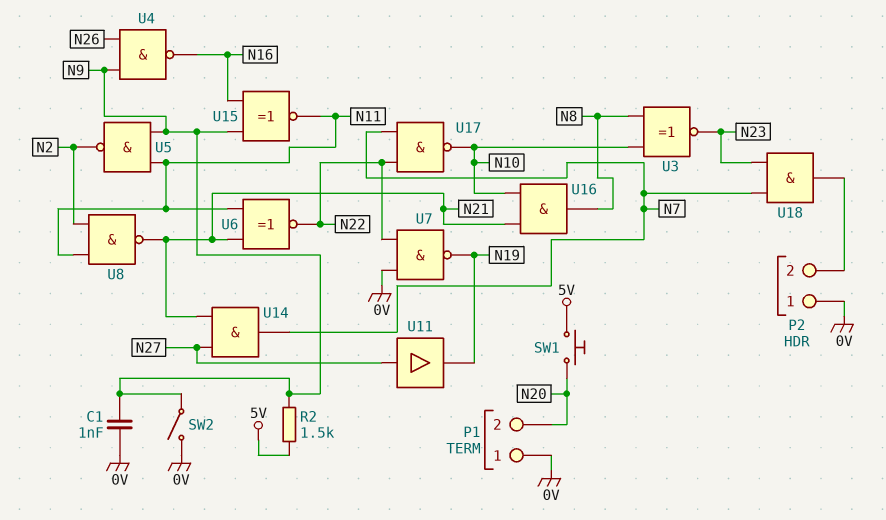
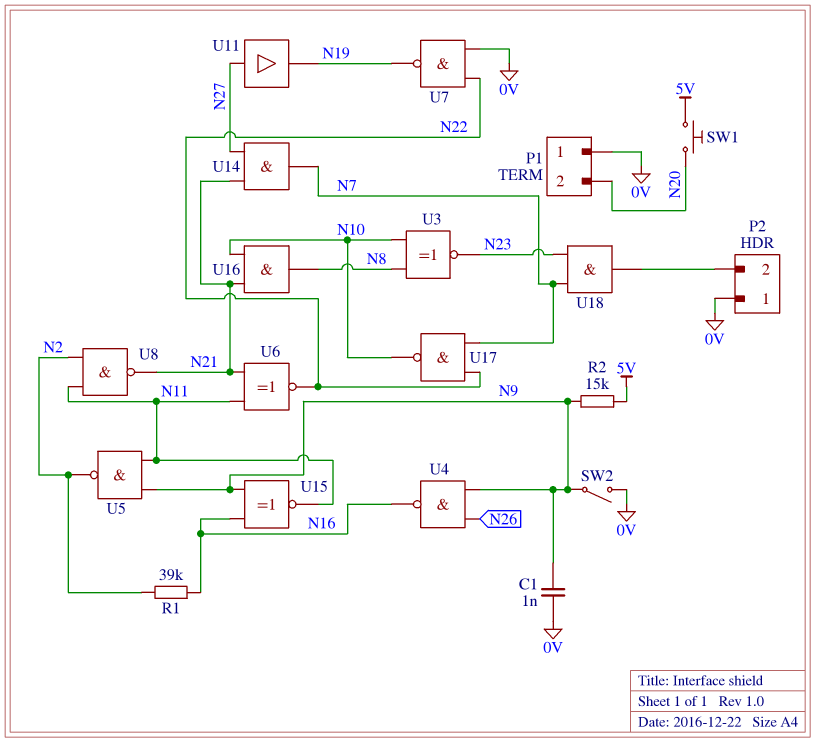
R1: none -> 39k (N2, N16)
R2: 1.5k (5V, N9) -> 15k (5V, N9)

